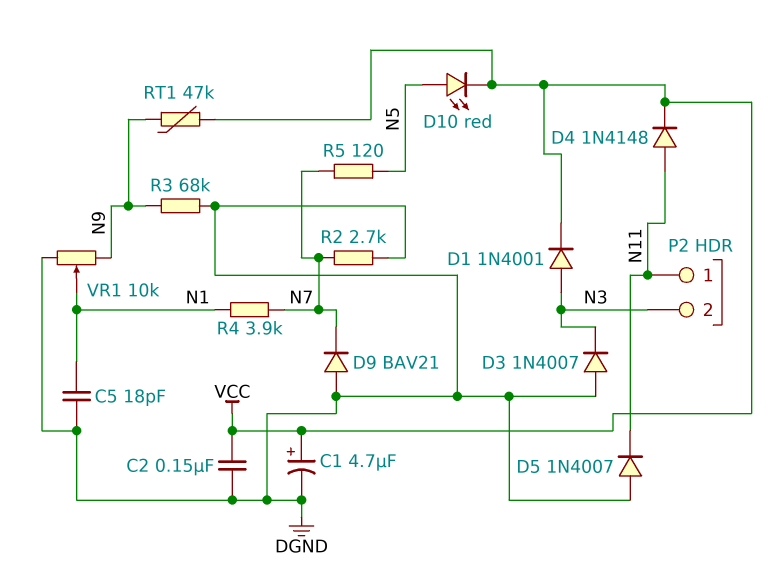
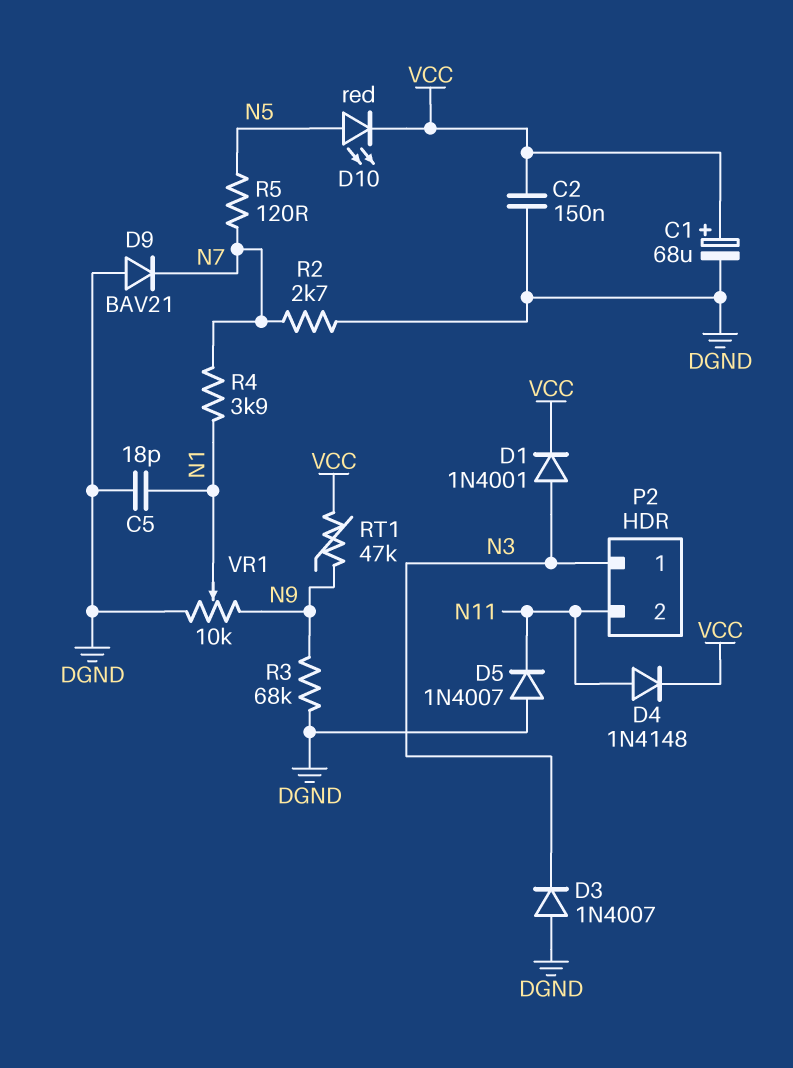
C1: 4.7uF (plus VCC, minus DGND) -> 68uF (plus VCC, minus DGND)
P2 pin 1: N11 -> N3
P2 pin 2: N3 -> N11

